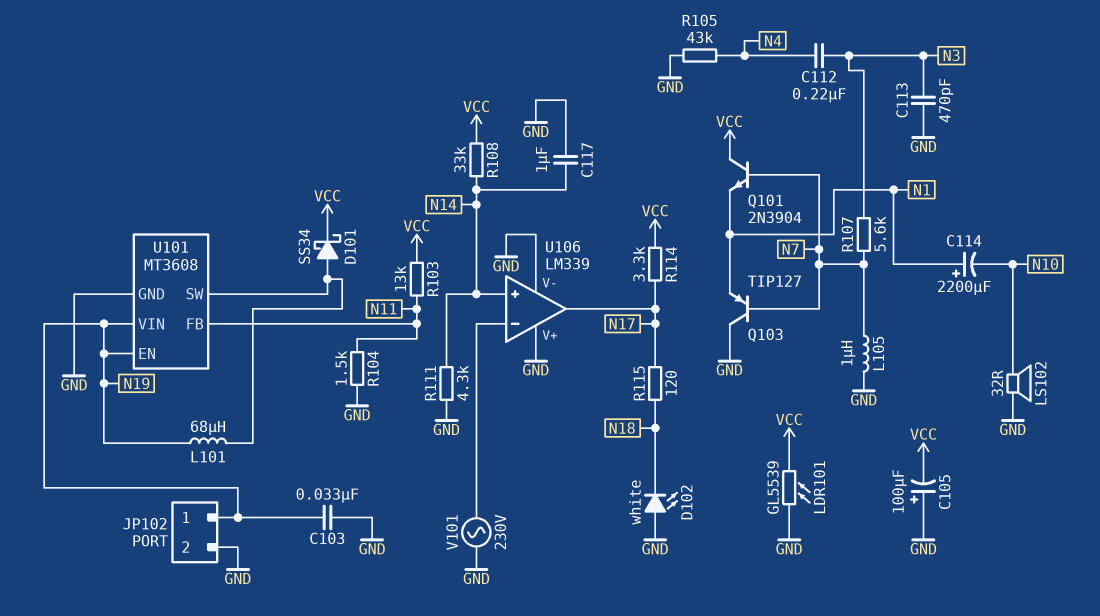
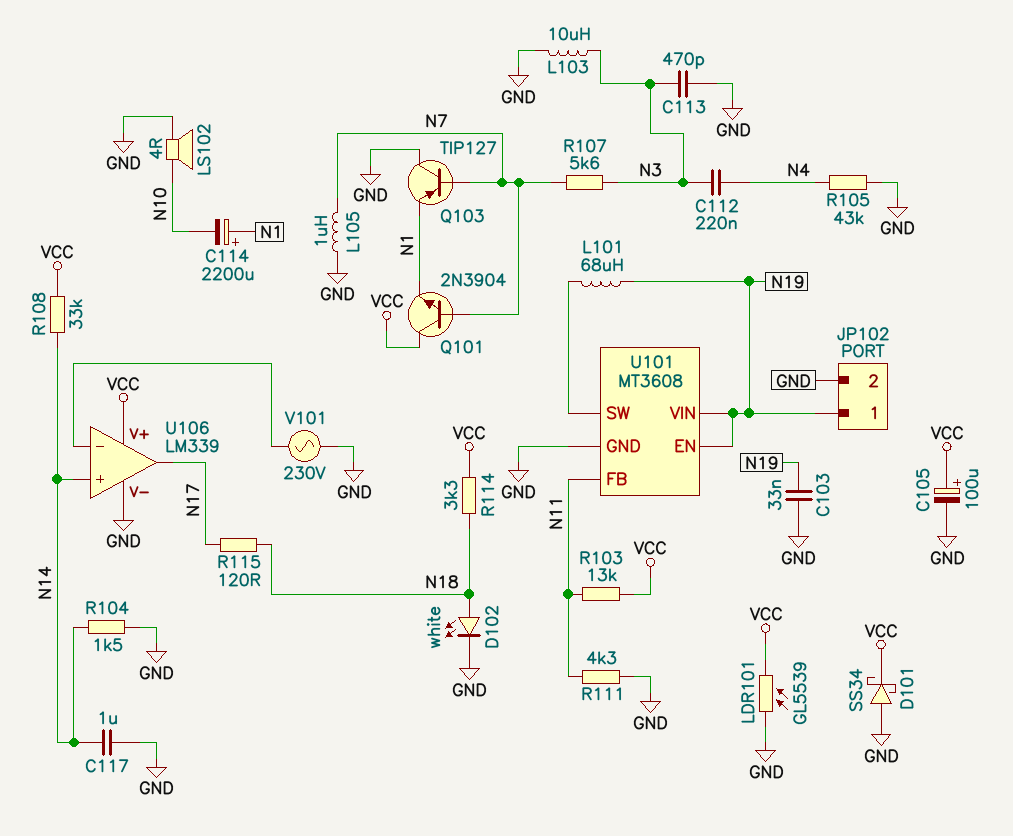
C105: 100uF (plus GND, minus VCC) -> 100uF (plus VCC, minus GND)
D101: schottky SS34 (A U101/SW, K VCC) -> schottky SS34 (A GND, K VCC)
D102: LED white (A GND, K N18) -> LED white (A N18, K GND)
L103: none -> 10uH (GND, N3)
LS102: speaker 32R (GND, N10) -> speaker 4R (GND, N10)
R104: 1.5k (GND, N11) -> 1.5k (GND, N14)
R111: 4.3k (GND, N14) -> 4.3k (GND, N11)
R114: 3.3k (N17, VCC) -> 3.3k (N18, VCC)
U106 pin V+: GND -> VCC

